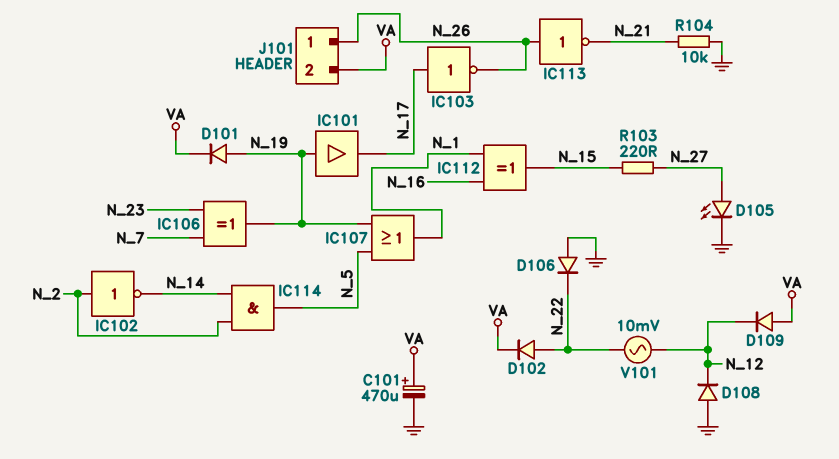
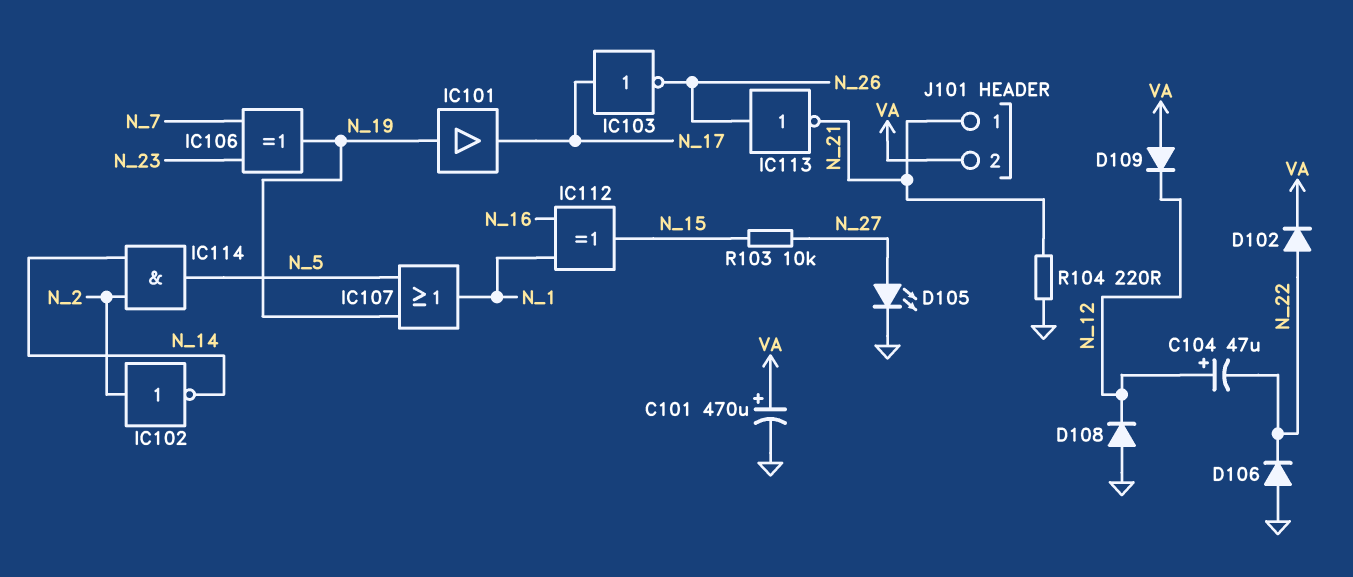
C104: none -> 47uF (plus N_12, minus N_22)
D101: diode (A N_19, K VA) -> none
J101 pin 1: N_26 -> N_21
R103: 220 (N_15, N_27) -> 10k (N_15, N_27)
R104: 10k (GND, N_21) -> 220 (GND, N_21)
V101: AC 10mV (N_12, N_22) -> none

